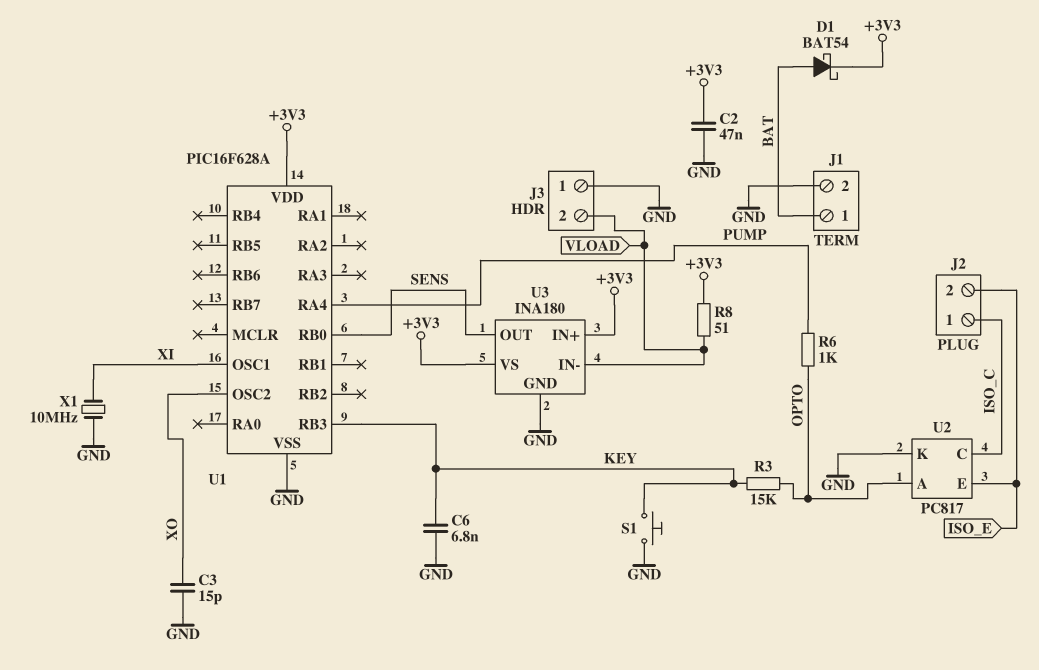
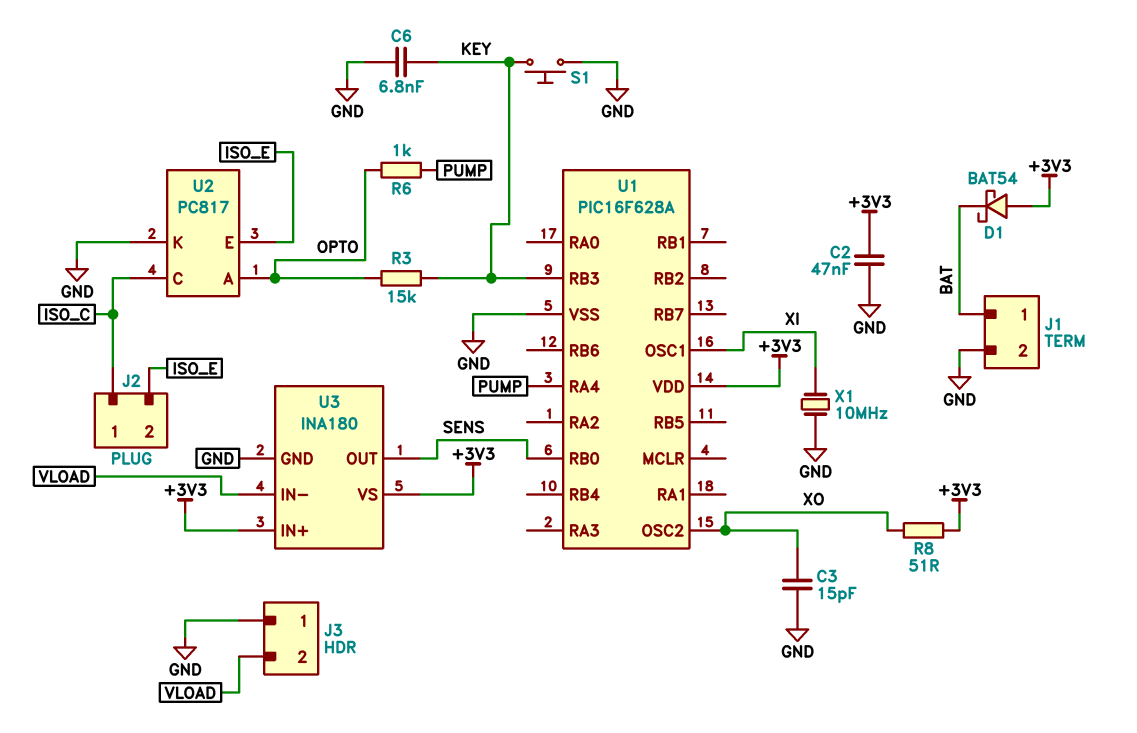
D1: schottky BAT54 (A BAT, K +3V3) -> schottky BAT54 (A +3V3, K BAT)
R8: 51 (+3V3, VLOAD) -> 51 (+3V3, XO)

